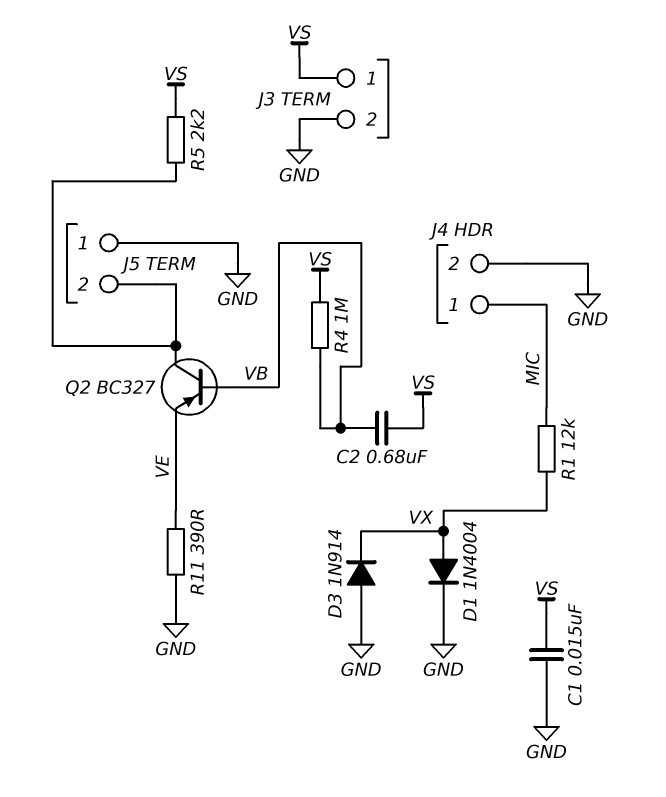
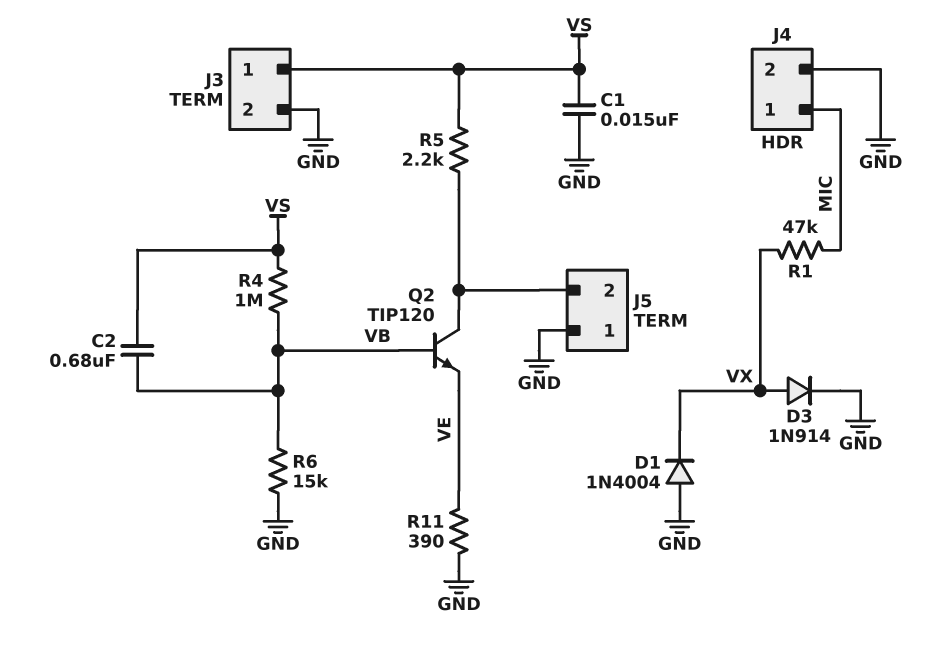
D1: diode 1N4004 (A VX, K GND) -> diode 1N4004 (A GND, K VX)
D3: diode 1N914 (A GND, K VX) -> diode 1N914 (A VX, K GND)
Q2: PNP BC327 (B VB, C J5/2, E VE) -> NPN TIP120 (B VB, C J5/2, E VE)
R1: 12k (MIC, VX) -> 47k (MIC, VX)
R6: none -> 15k (GND, VB)

